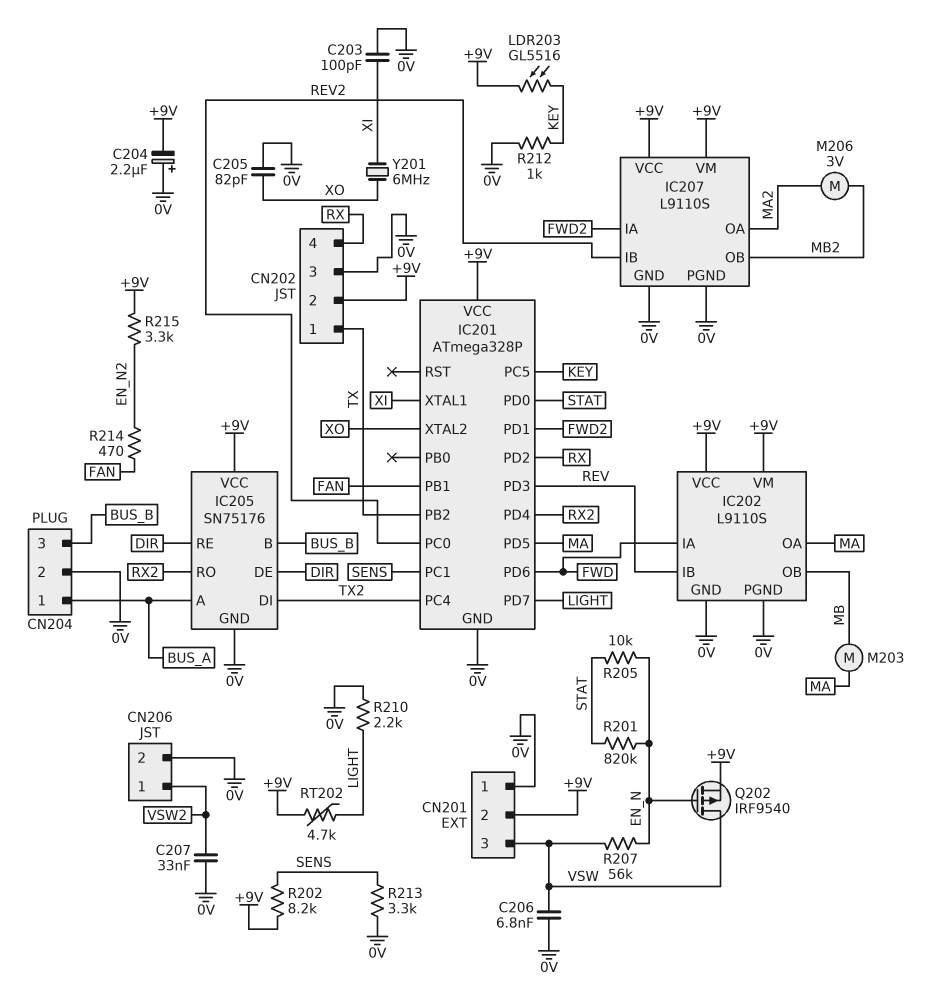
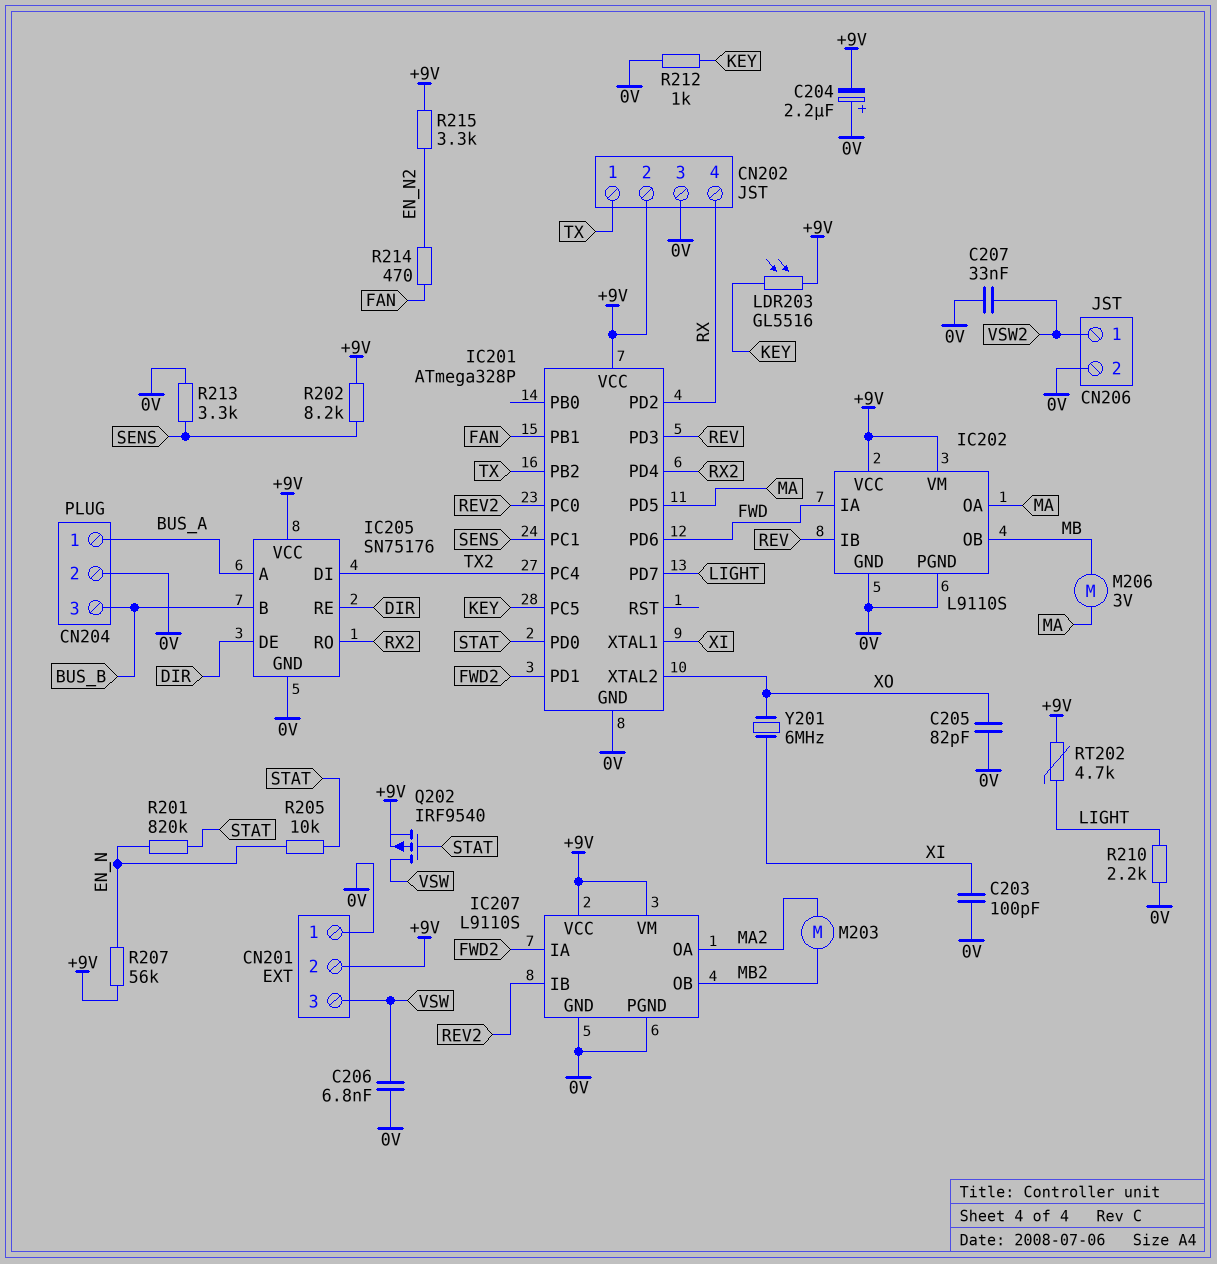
M203: motor (MA, MB) -> motor (MA2, MB2)
M206: motor 3V (MA2, MB2) -> motor 3V (MA, MB)
Q202: PMOS IRF9540 (G EN_N, D VSW, S +9V) -> PMOS IRF9540 (G STAT, D VSW, S +9V)
R207: 56k (EN_N, VSW) -> 56k (+9V, EN_N)

